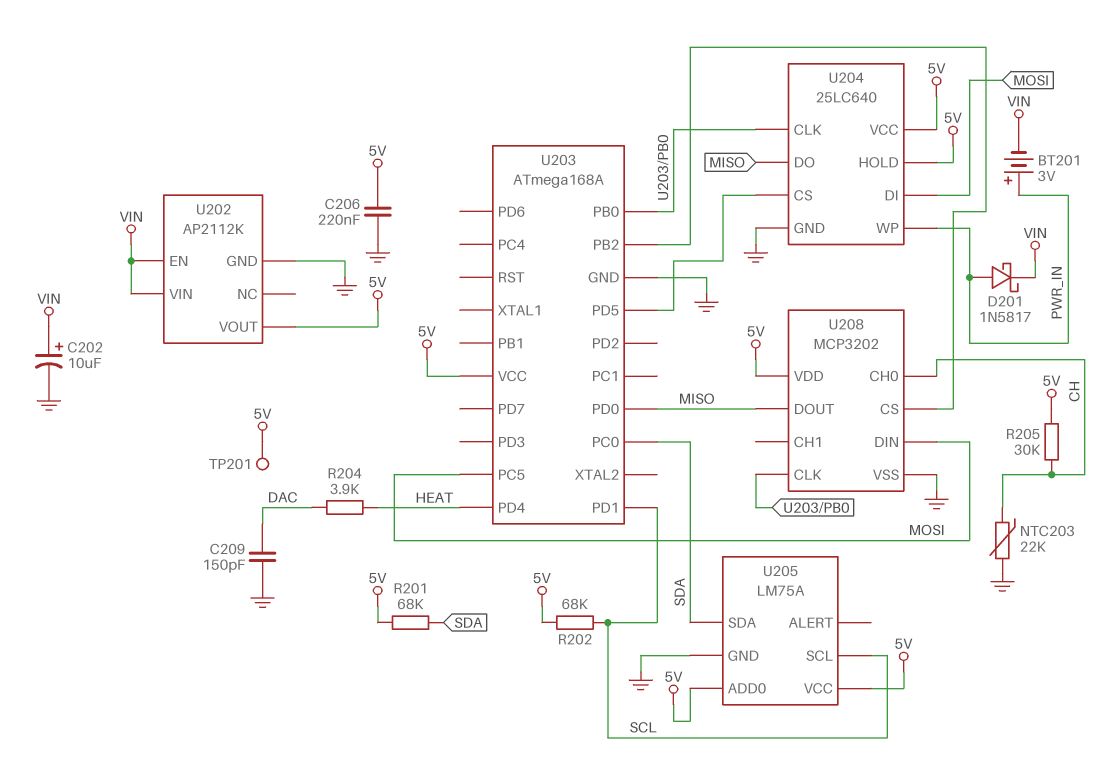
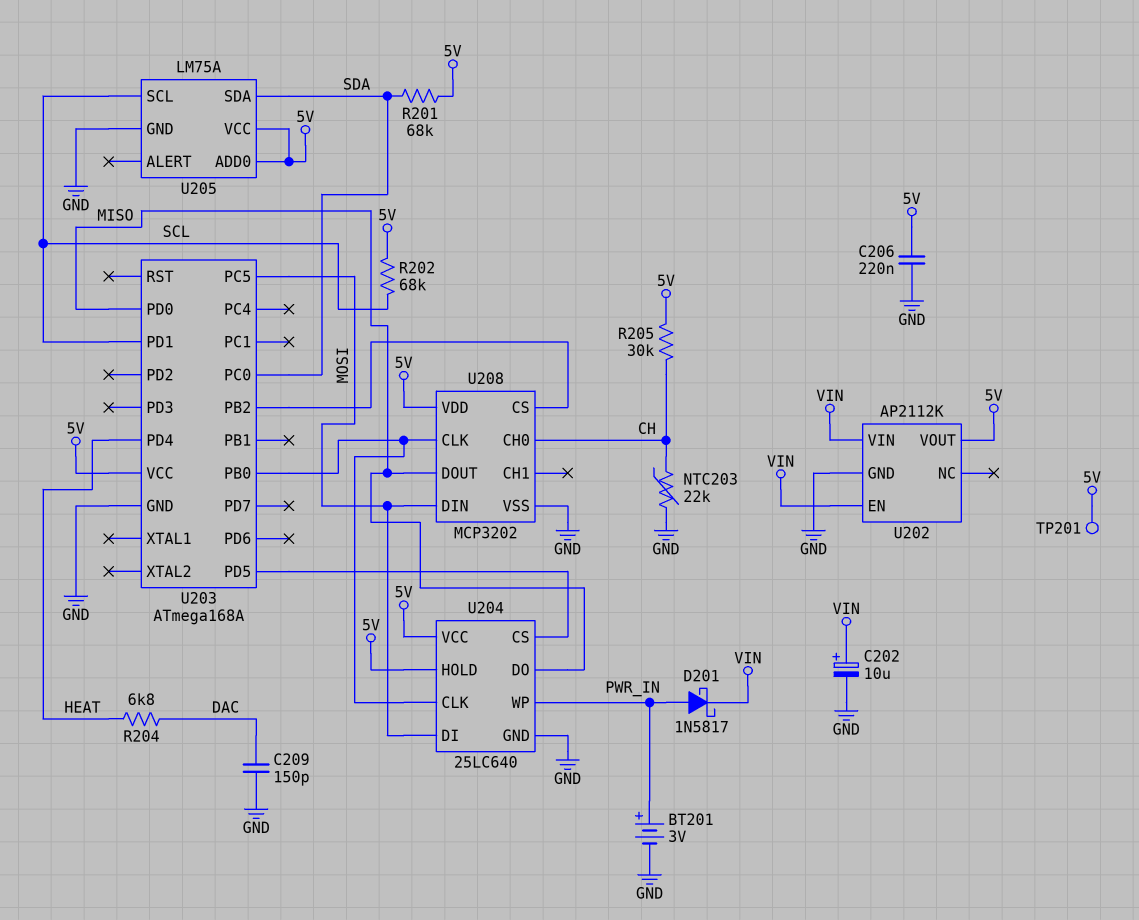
BT201: 3V (plus PWR_IN, minus VIN) -> 3V (plus PWR_IN, minus GND)
R204: 3.9k (DAC, HEAT) -> 6.8k (DAC, HEAT)

